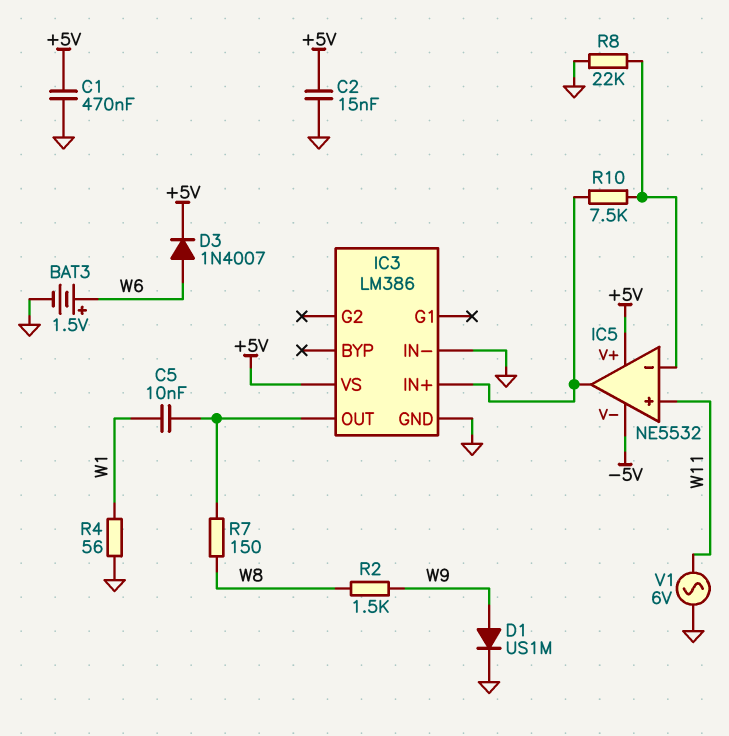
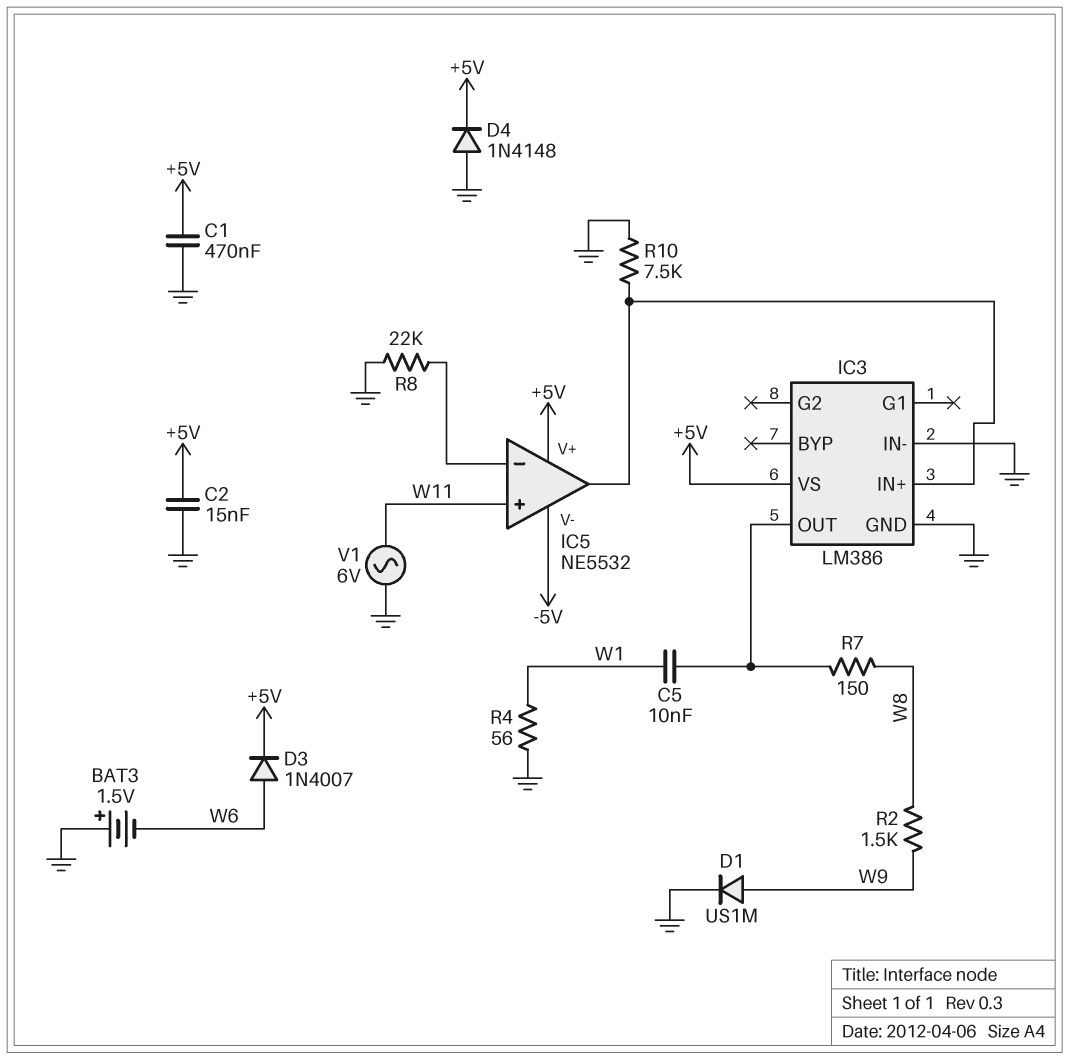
BAT3: 1.5V (plus W6, minus GND) -> 1.5V (plus GND, minus W6)
D4: none -> diode 1N4148 (A GND, K +5V)
R10: 7.5k (IC3/IN+, IC5/in-) -> 7.5k (GND, IC3/IN+)

